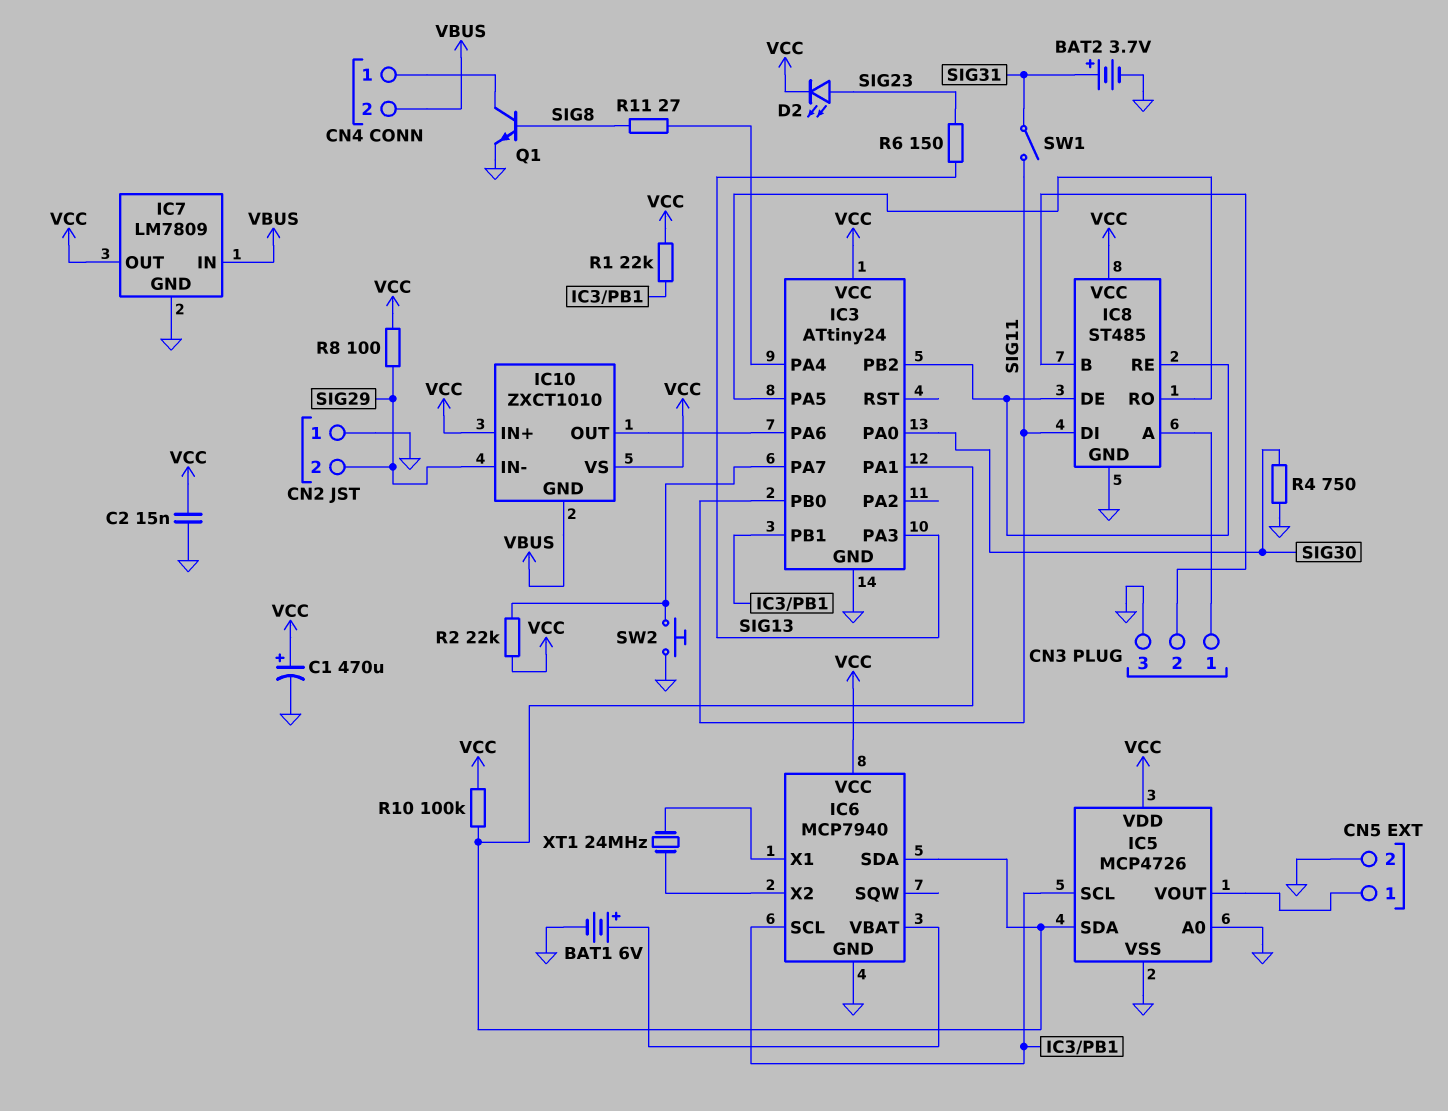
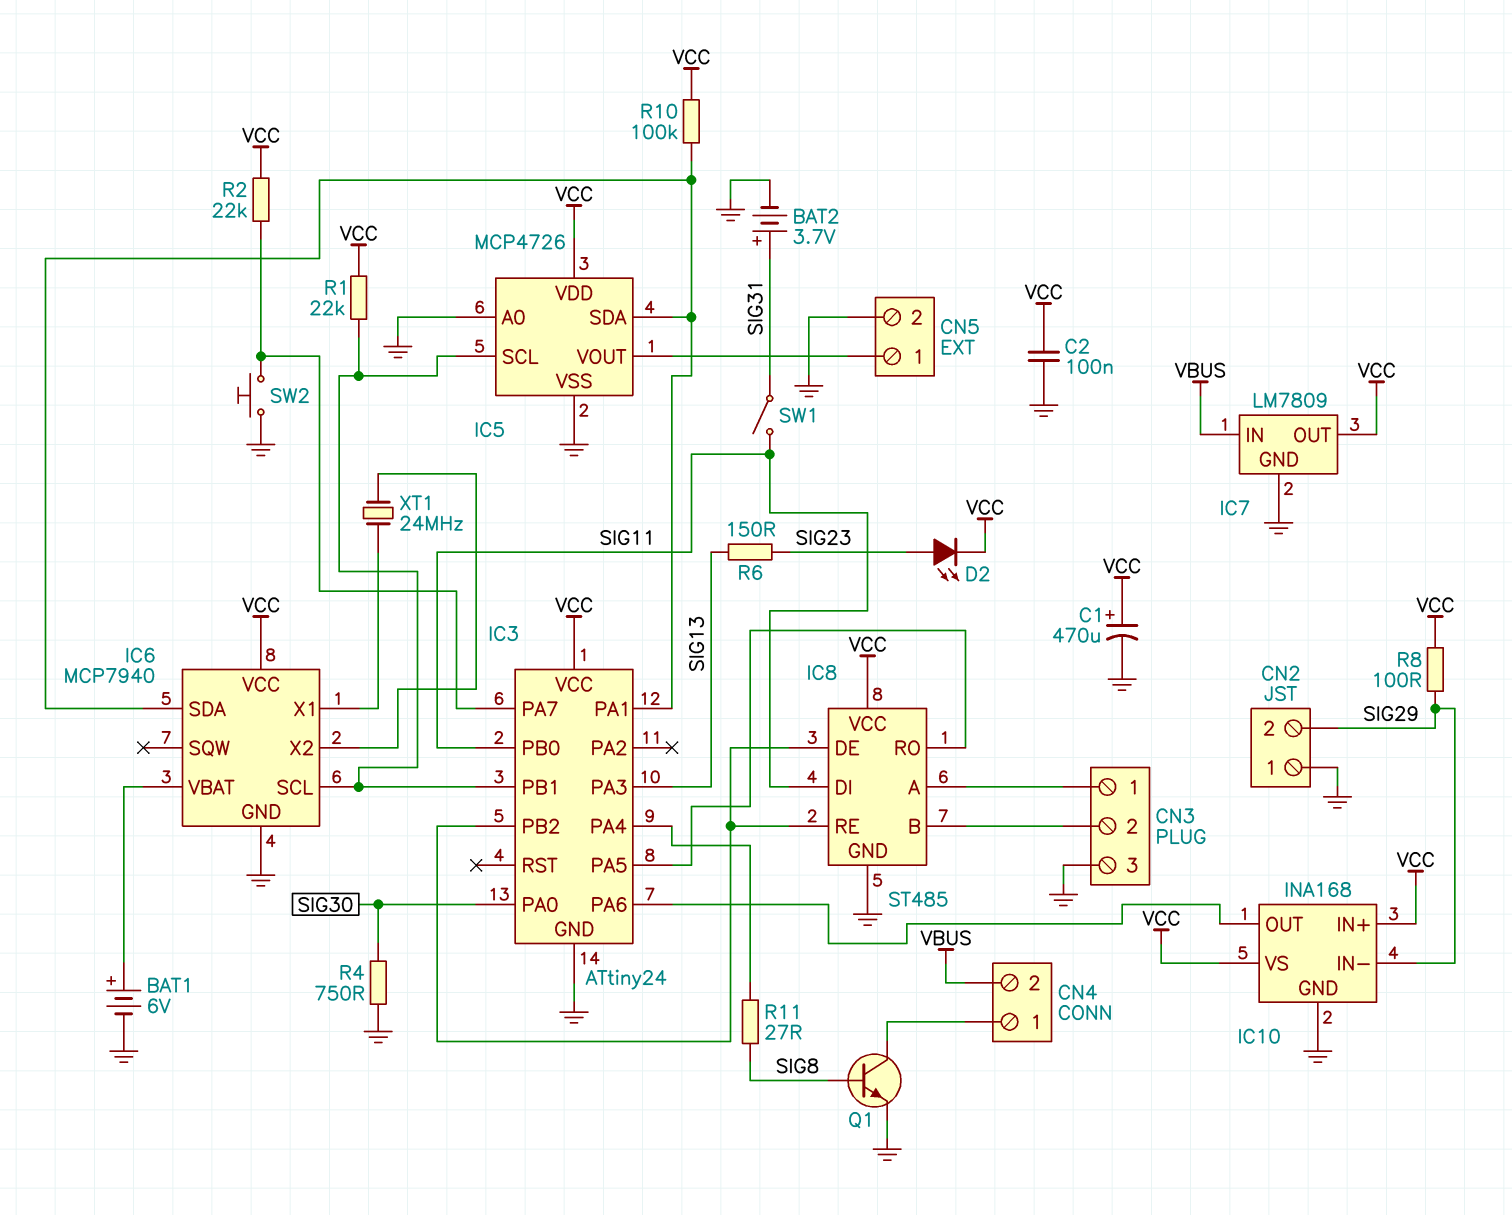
C2: 15nF (GND, VCC) -> 100nF (GND, VCC)
IC10: ZXCT1010 -> INA168
IC10 pin GND: VBUS -> GND

